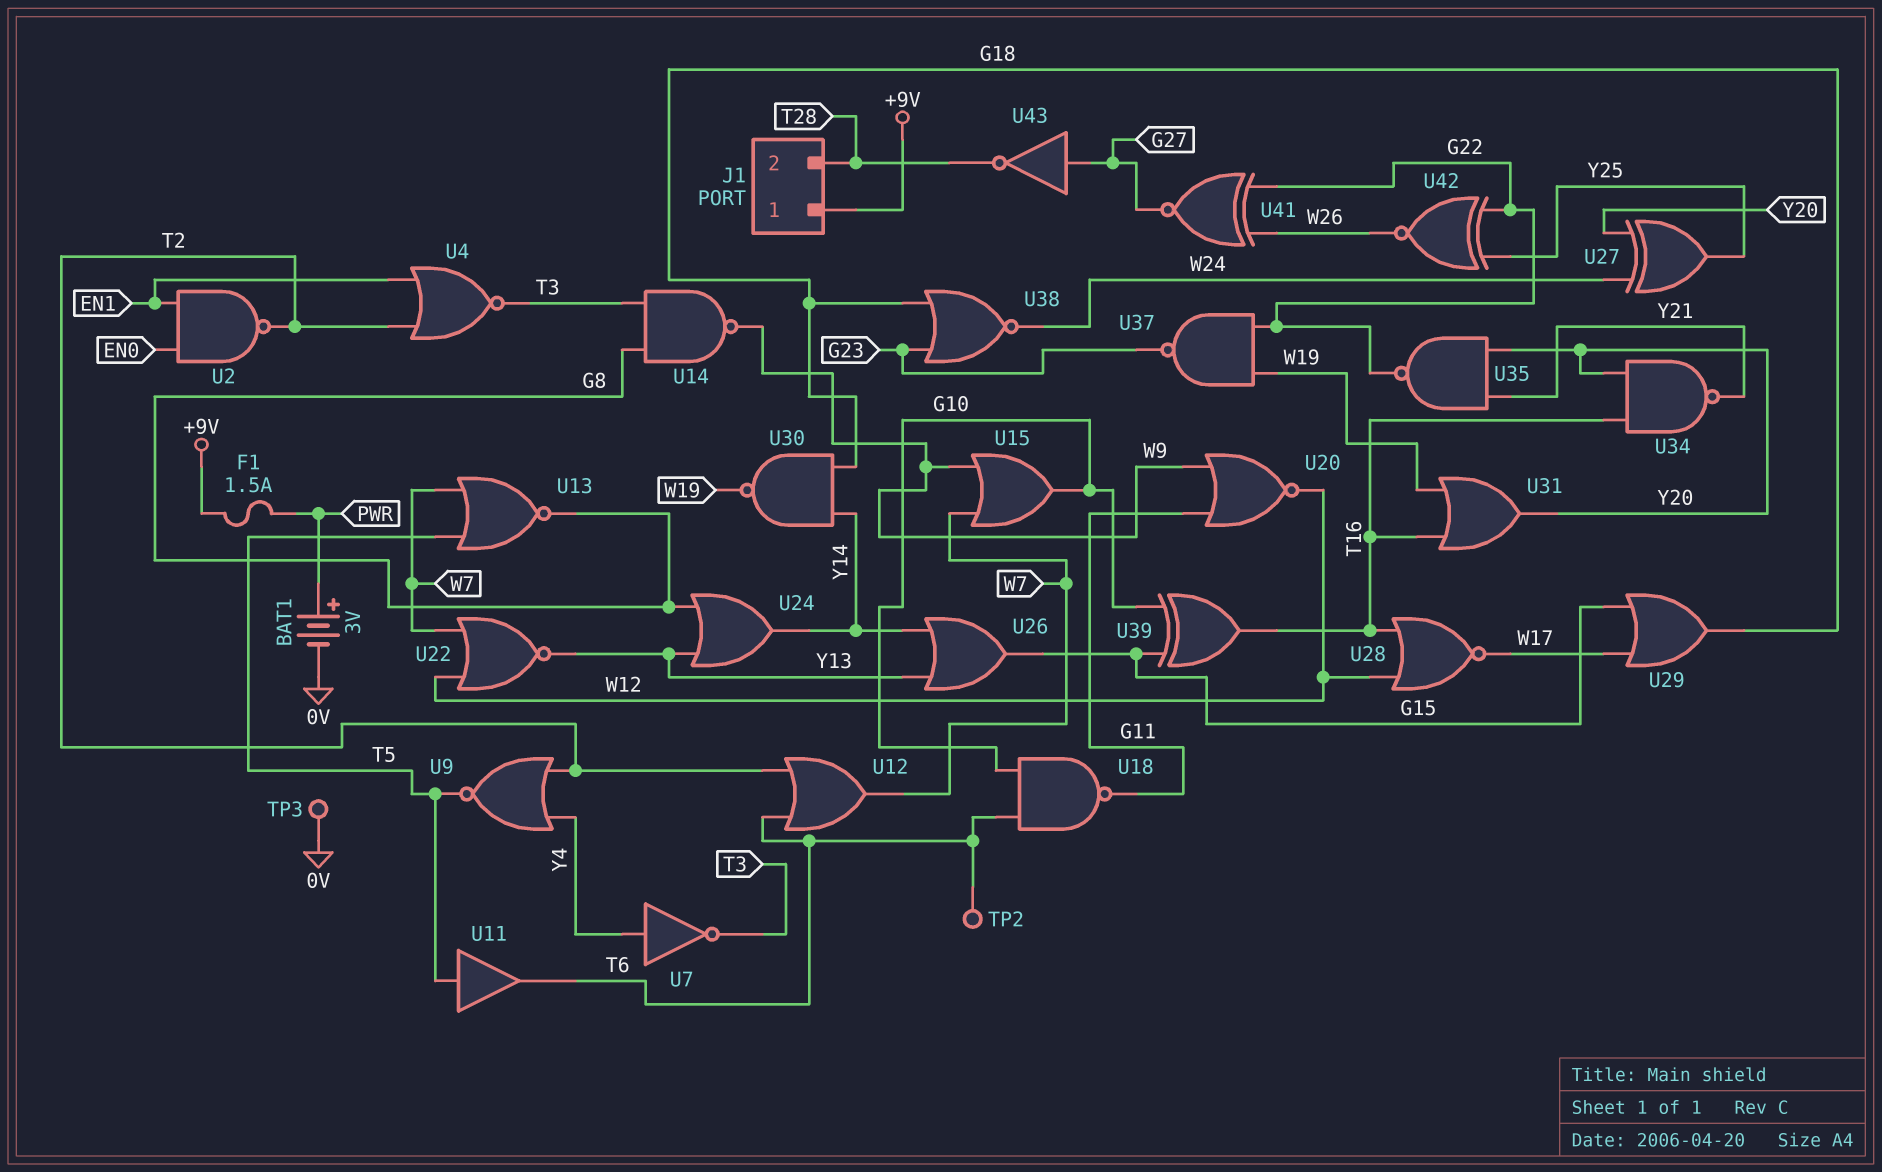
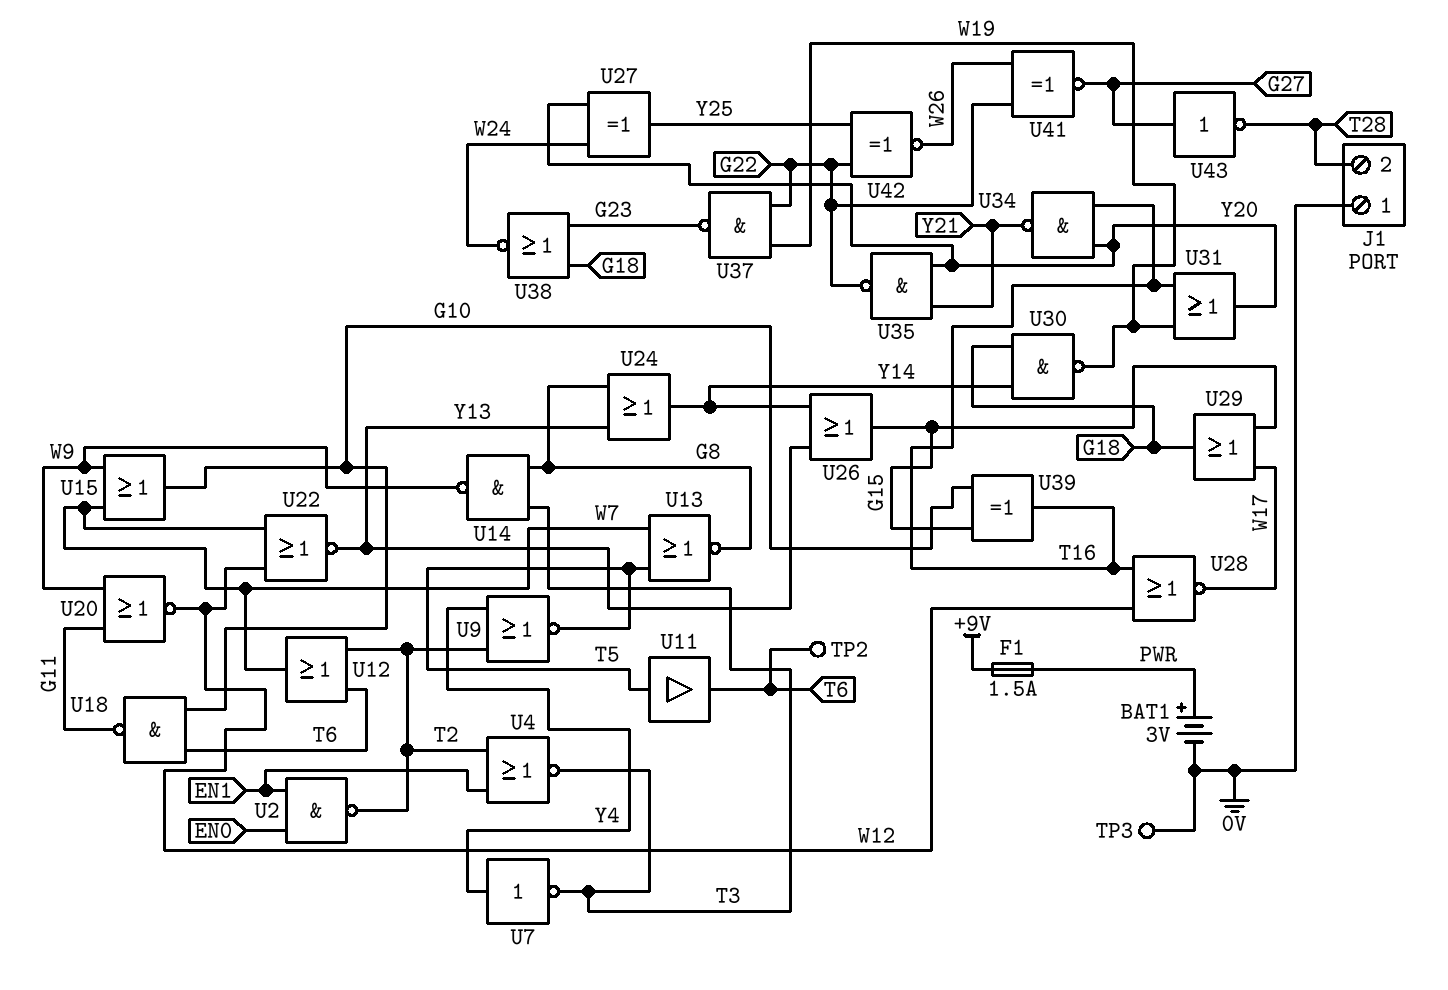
J1 pin 1: +9V -> 0V

